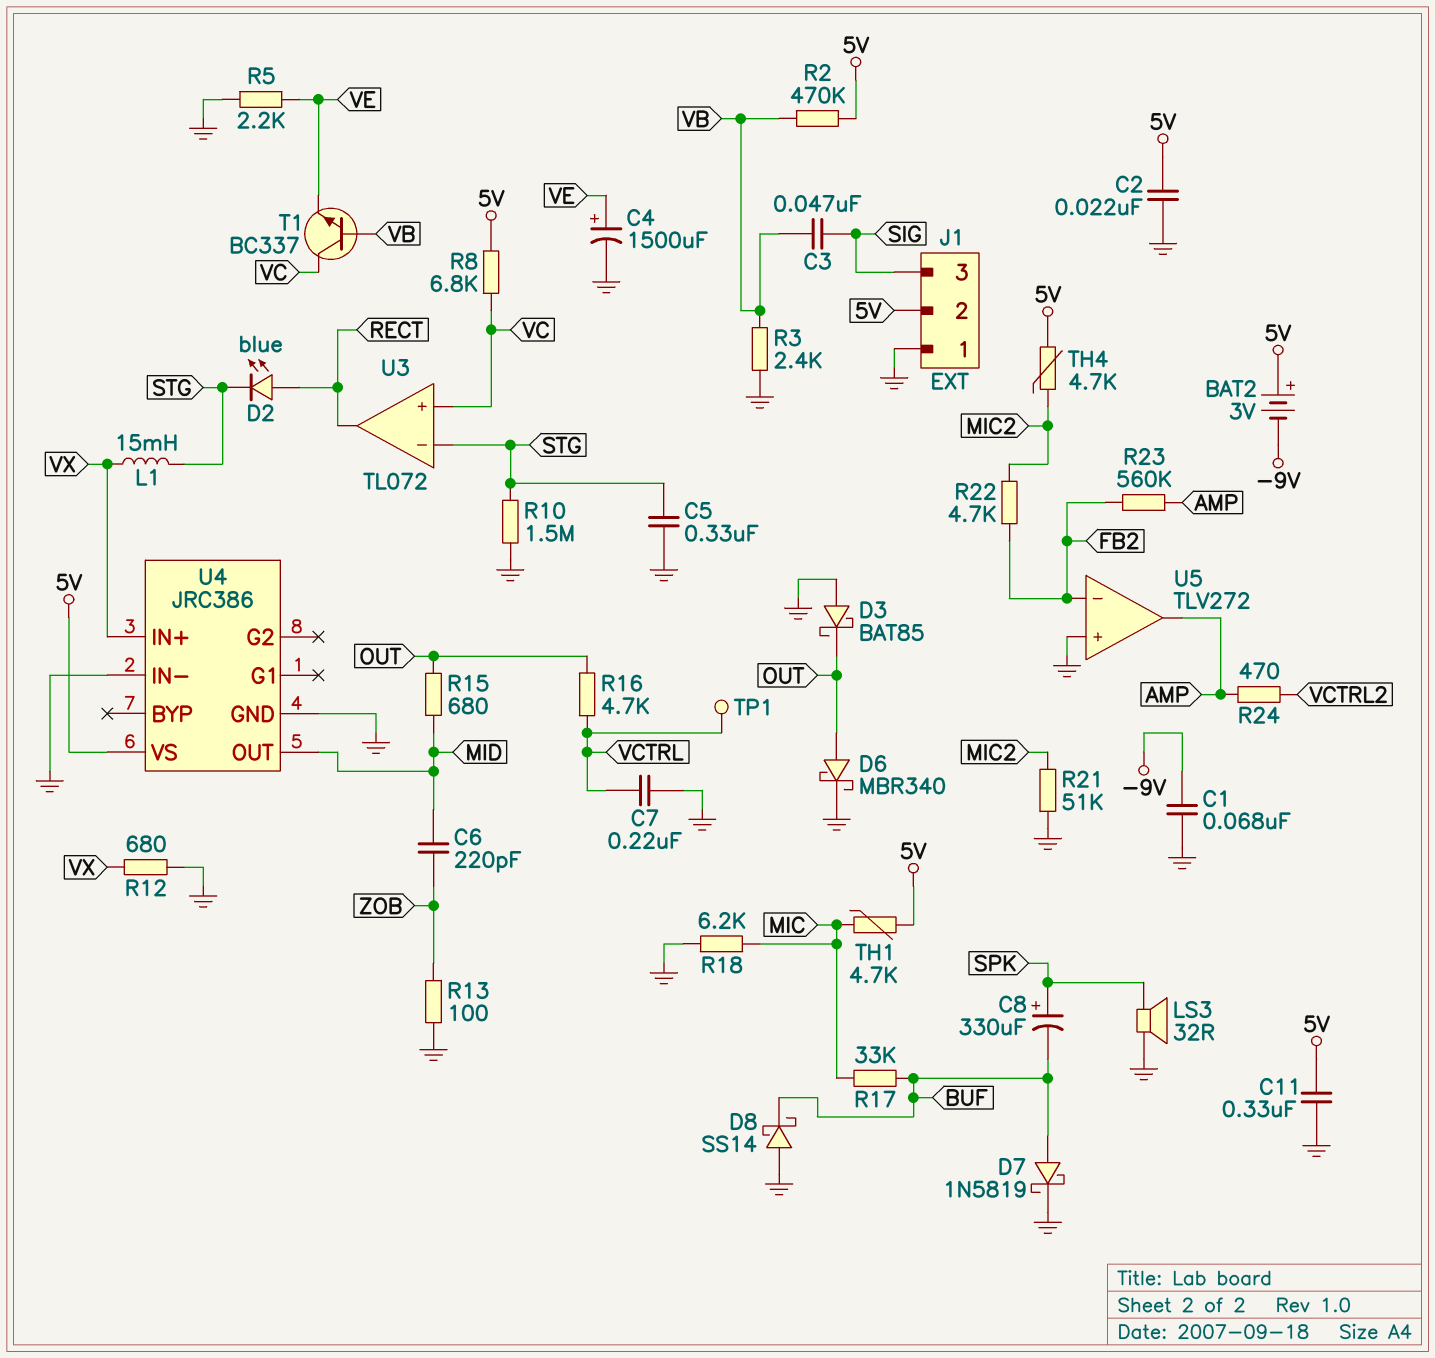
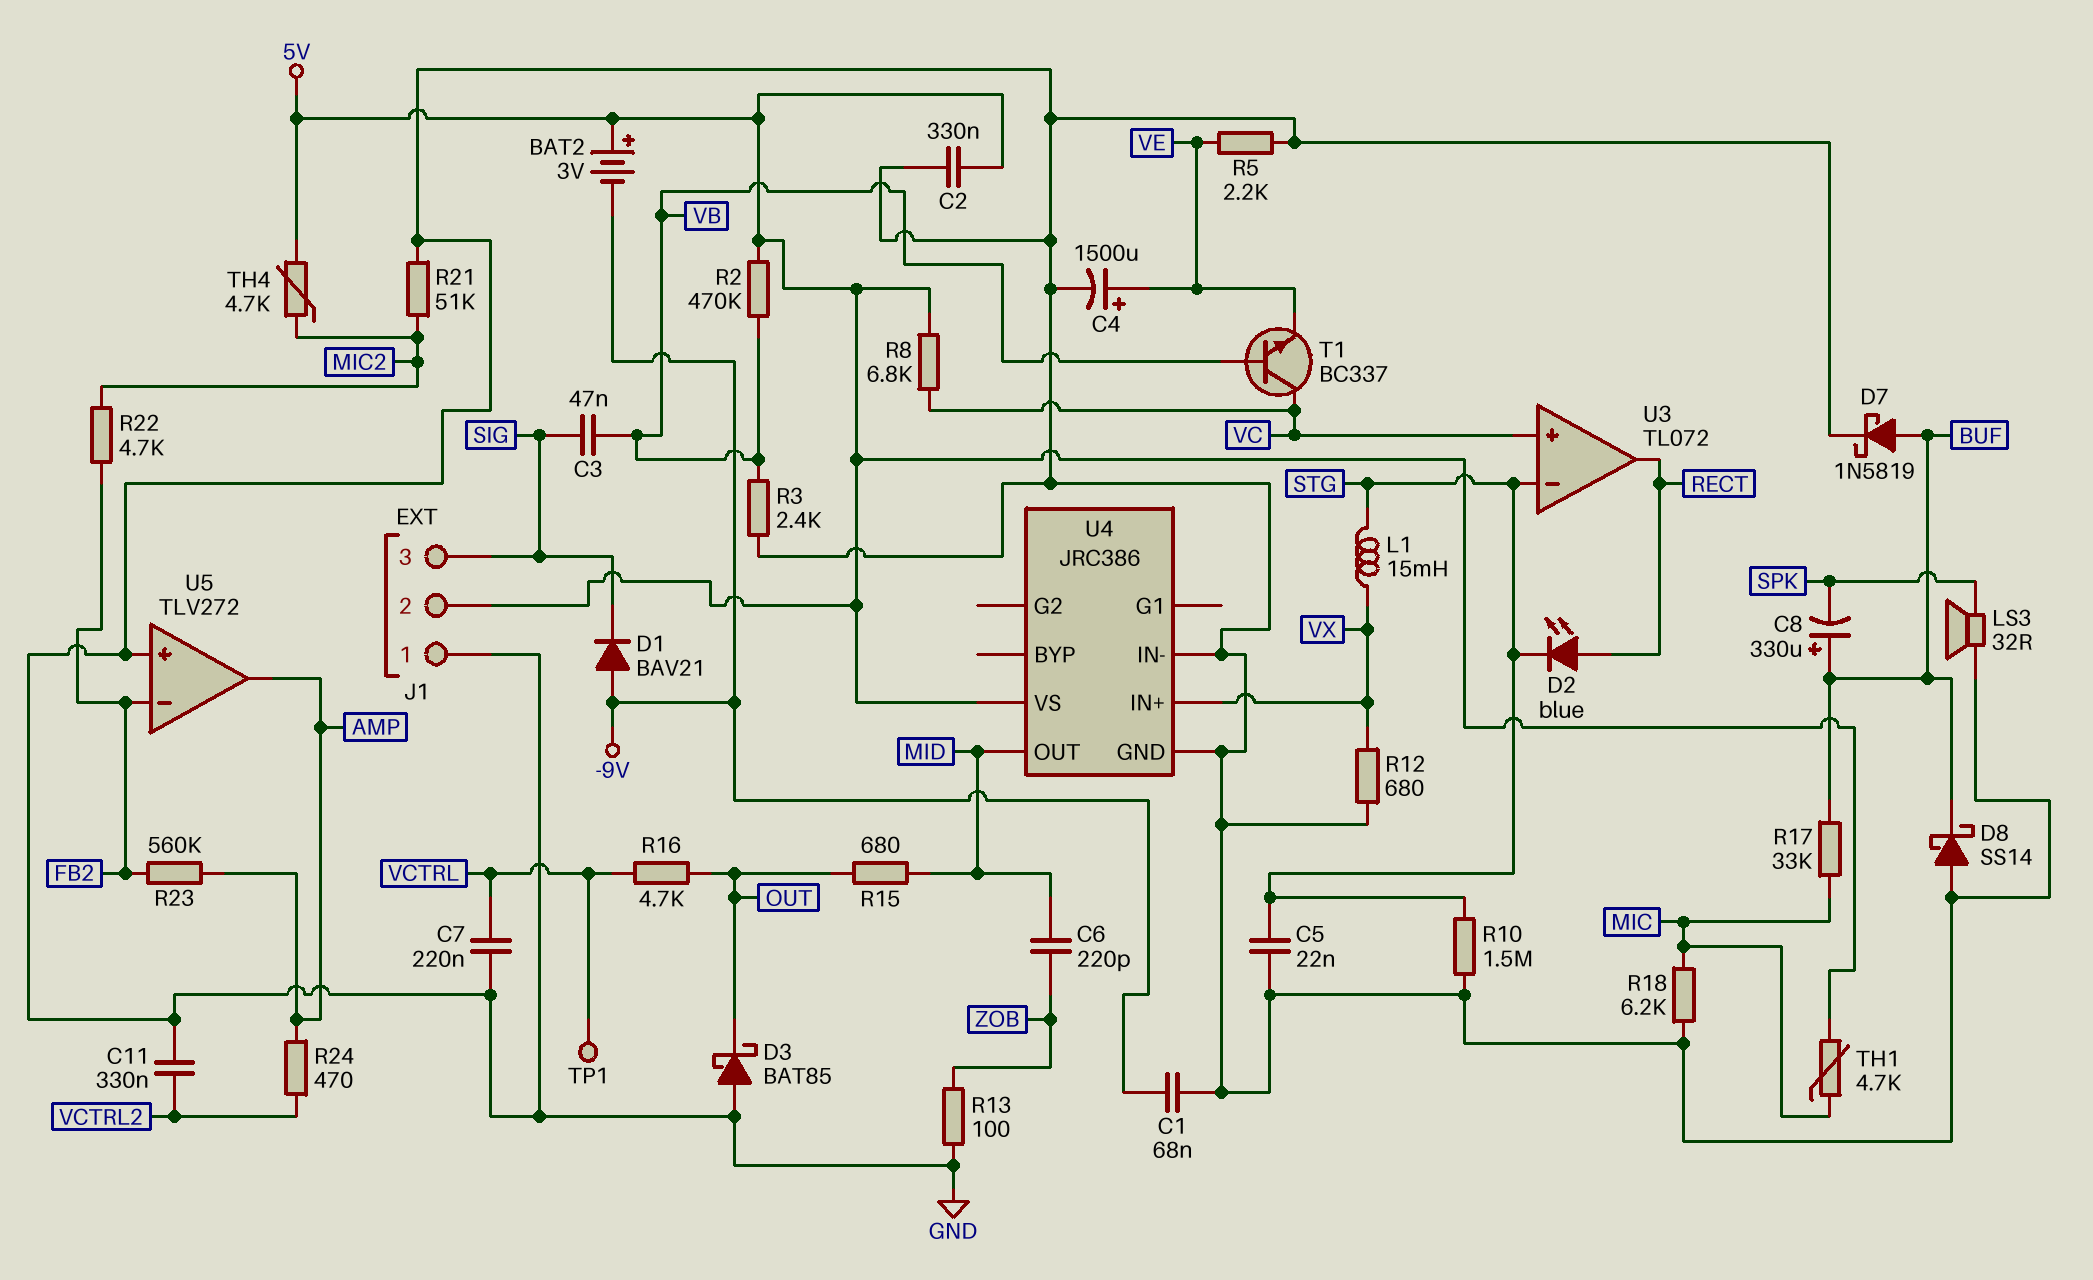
C2: 22nF (5V, GND) -> 330nF (5V, GND)
C5: 330nF (GND, STG) -> 22nF (GND, STG)
C8: 330uF (plus SPK, minus BUF) -> 330uF (plus BUF, minus SPK)
C11: 330nF (5V, GND) -> 330nF (GND, VCTRL2)
D1: none -> diode BAV21 (A -9V, K SIG)
D6: schottky MBR340 (A OUT, K GND) -> none

